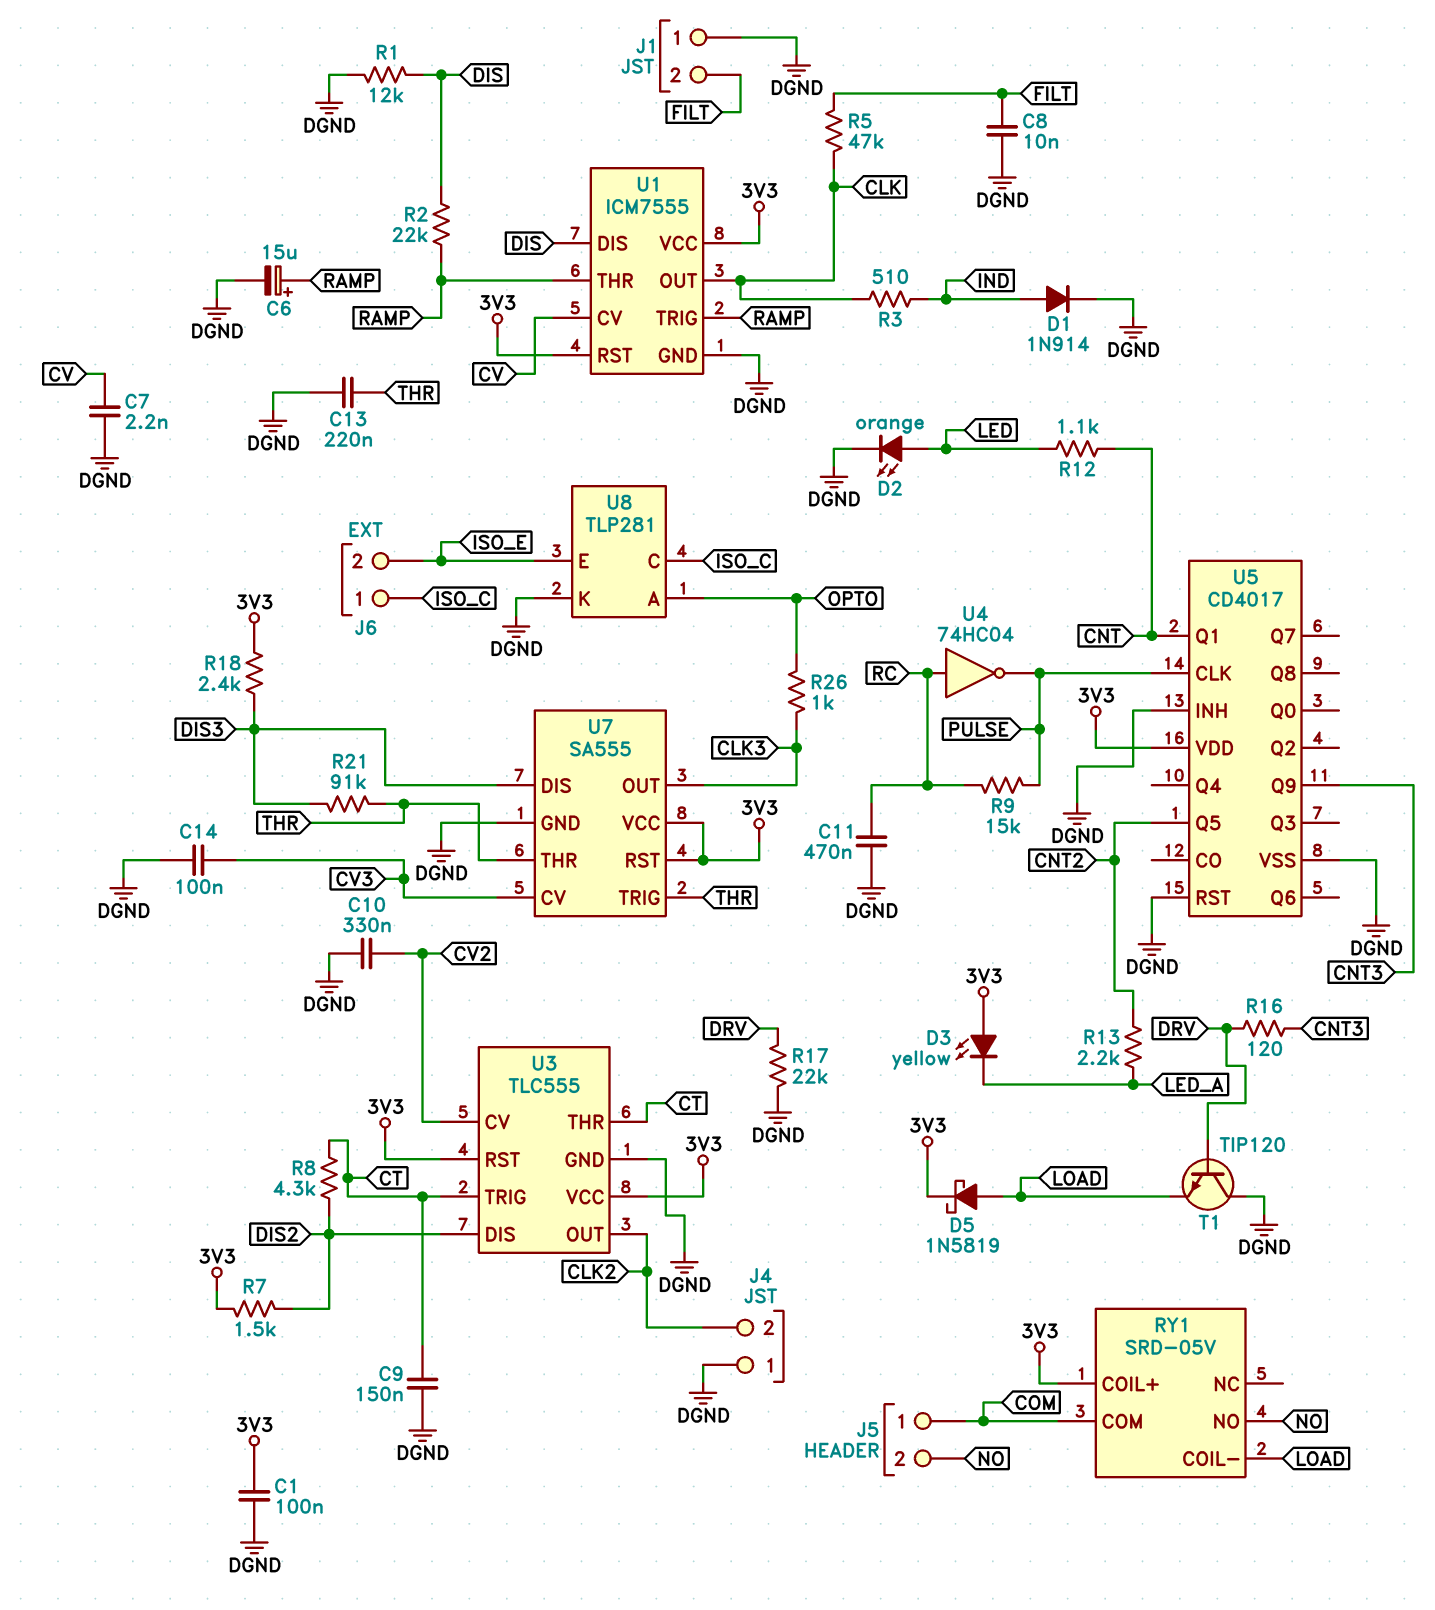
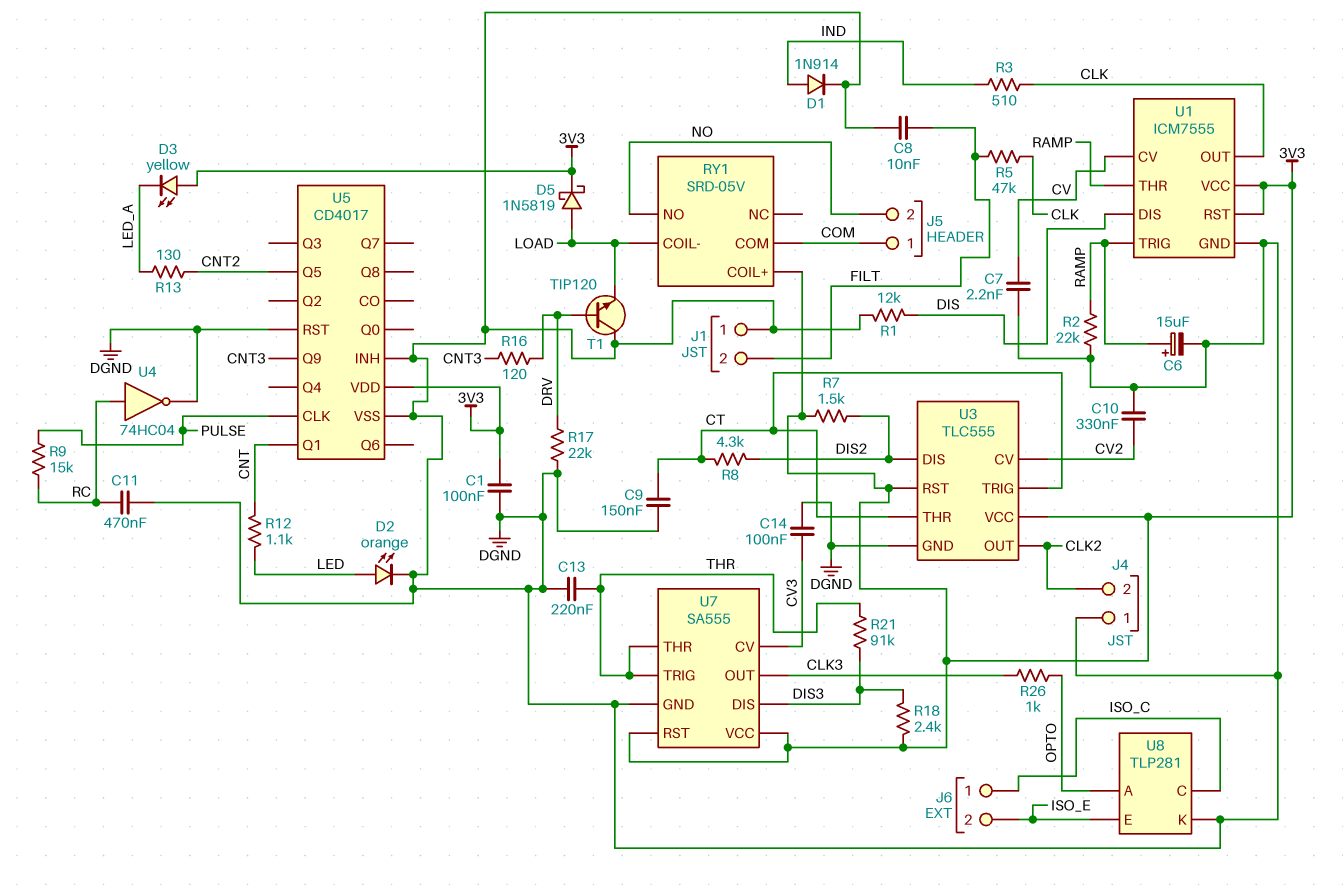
R2: 22k (DIS, RAMP) -> 22k (DGND, RAMP)
R13: 2.2k (CNT2, LED_A) -> 130 (CNT2, LED_A)
U4: NOT 74HC04 (in RC, out PULSE) -> NOT 74HC04 (in RC, out DGND)

